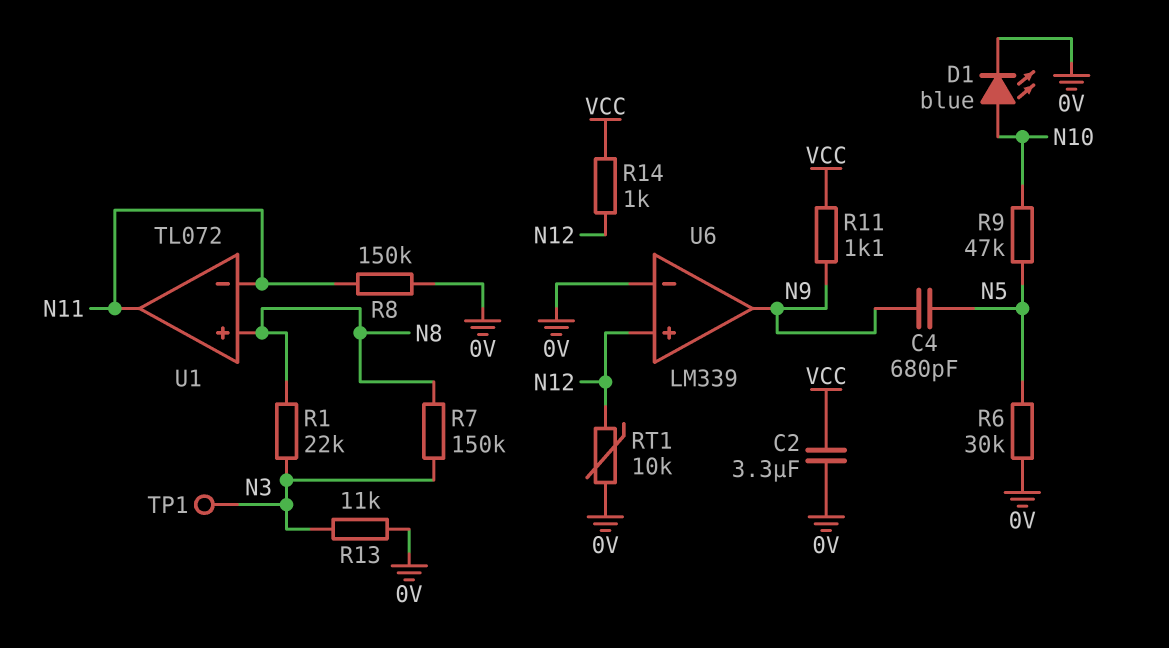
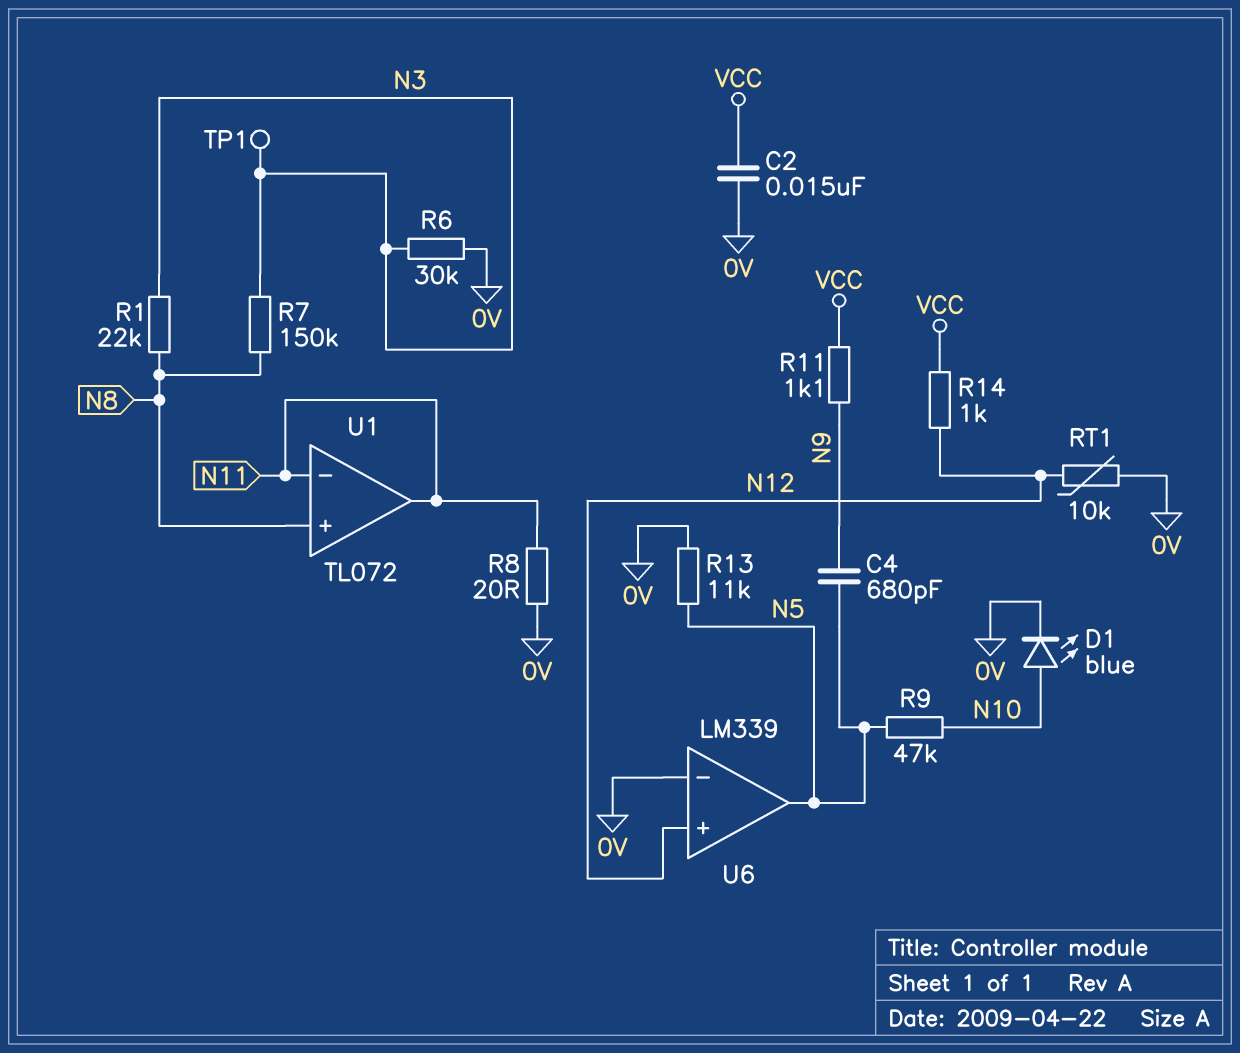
C2: 3.3uF (0V, VCC) -> 15nF (0V, VCC)
R6: 30k (0V, N5) -> 30k (0V, N3)
R8: 150k (0V, N11) -> 20 (0V, N11)
R13: 11k (0V, N3) -> 11k (0V, N5)
U6 pin out: N9 -> N5

